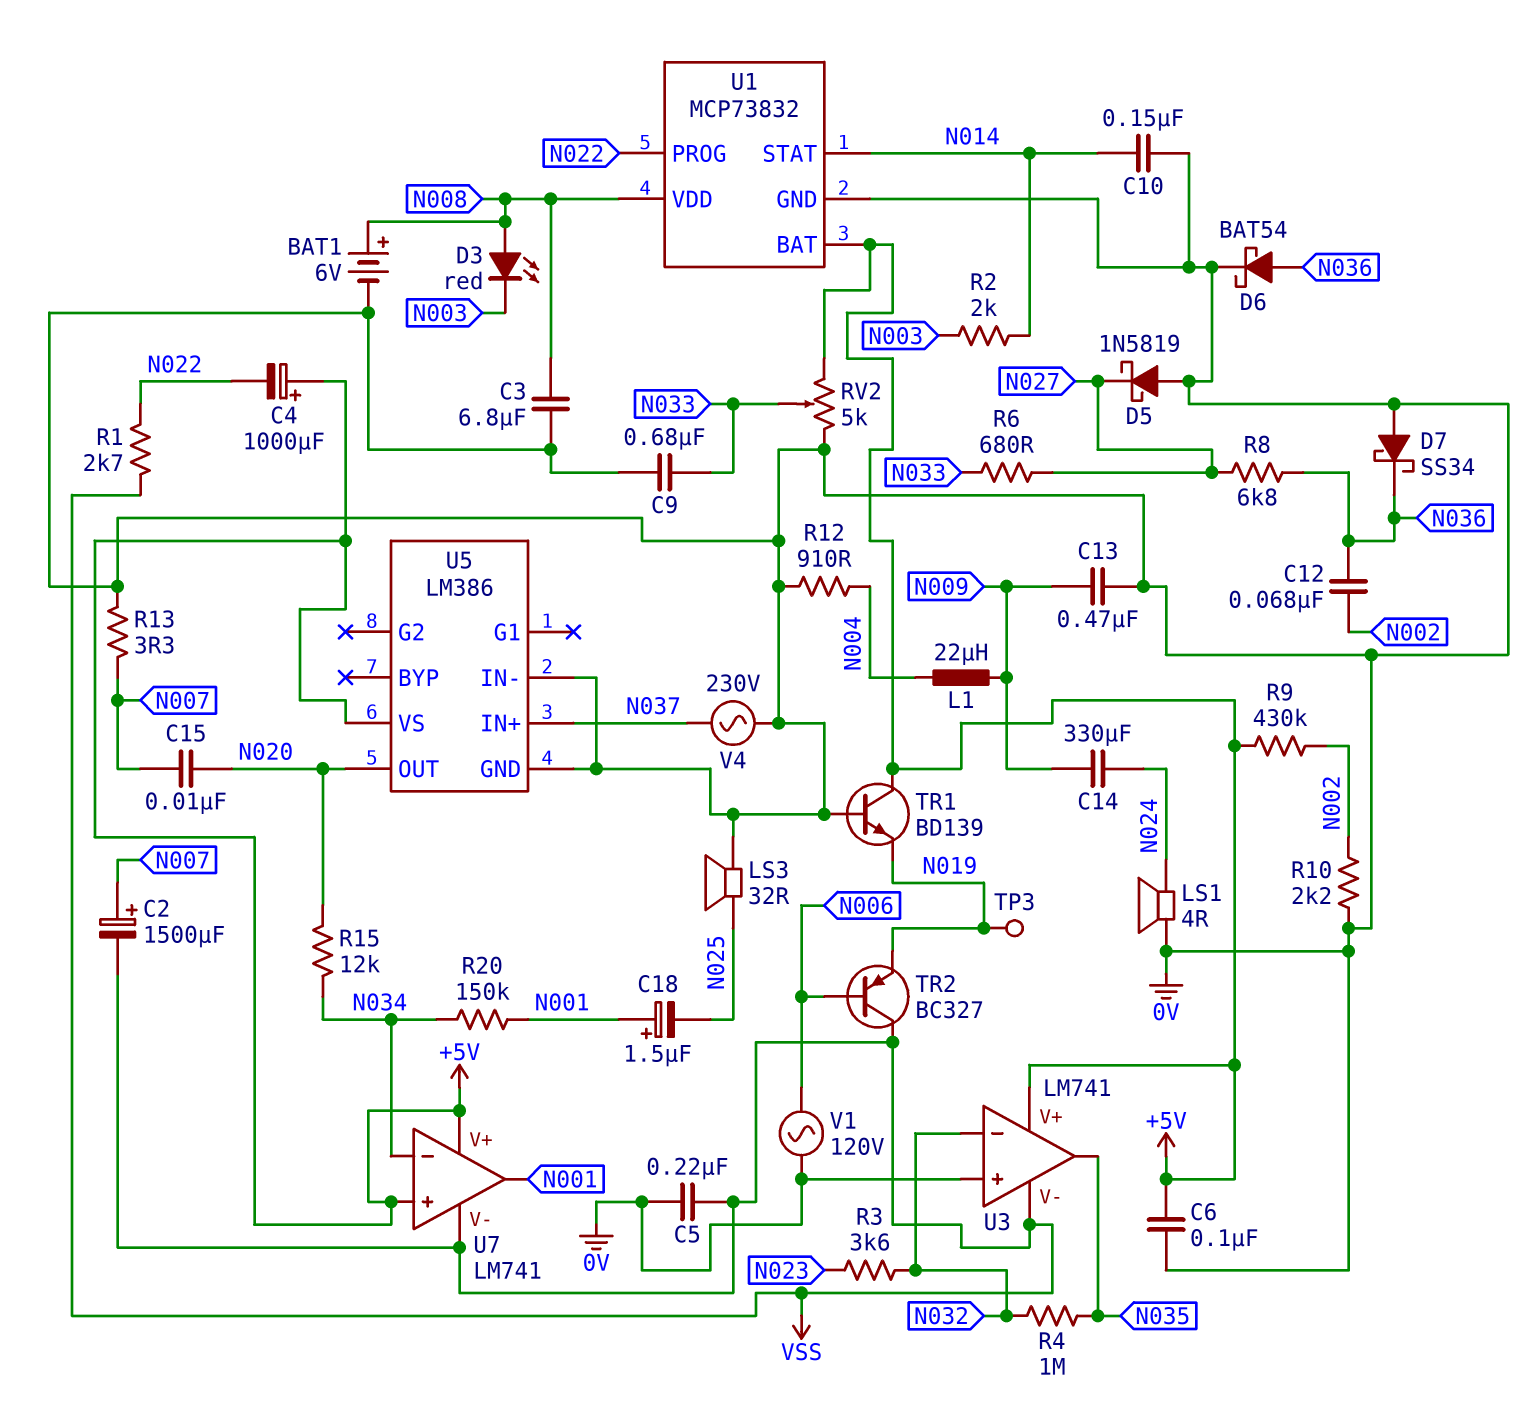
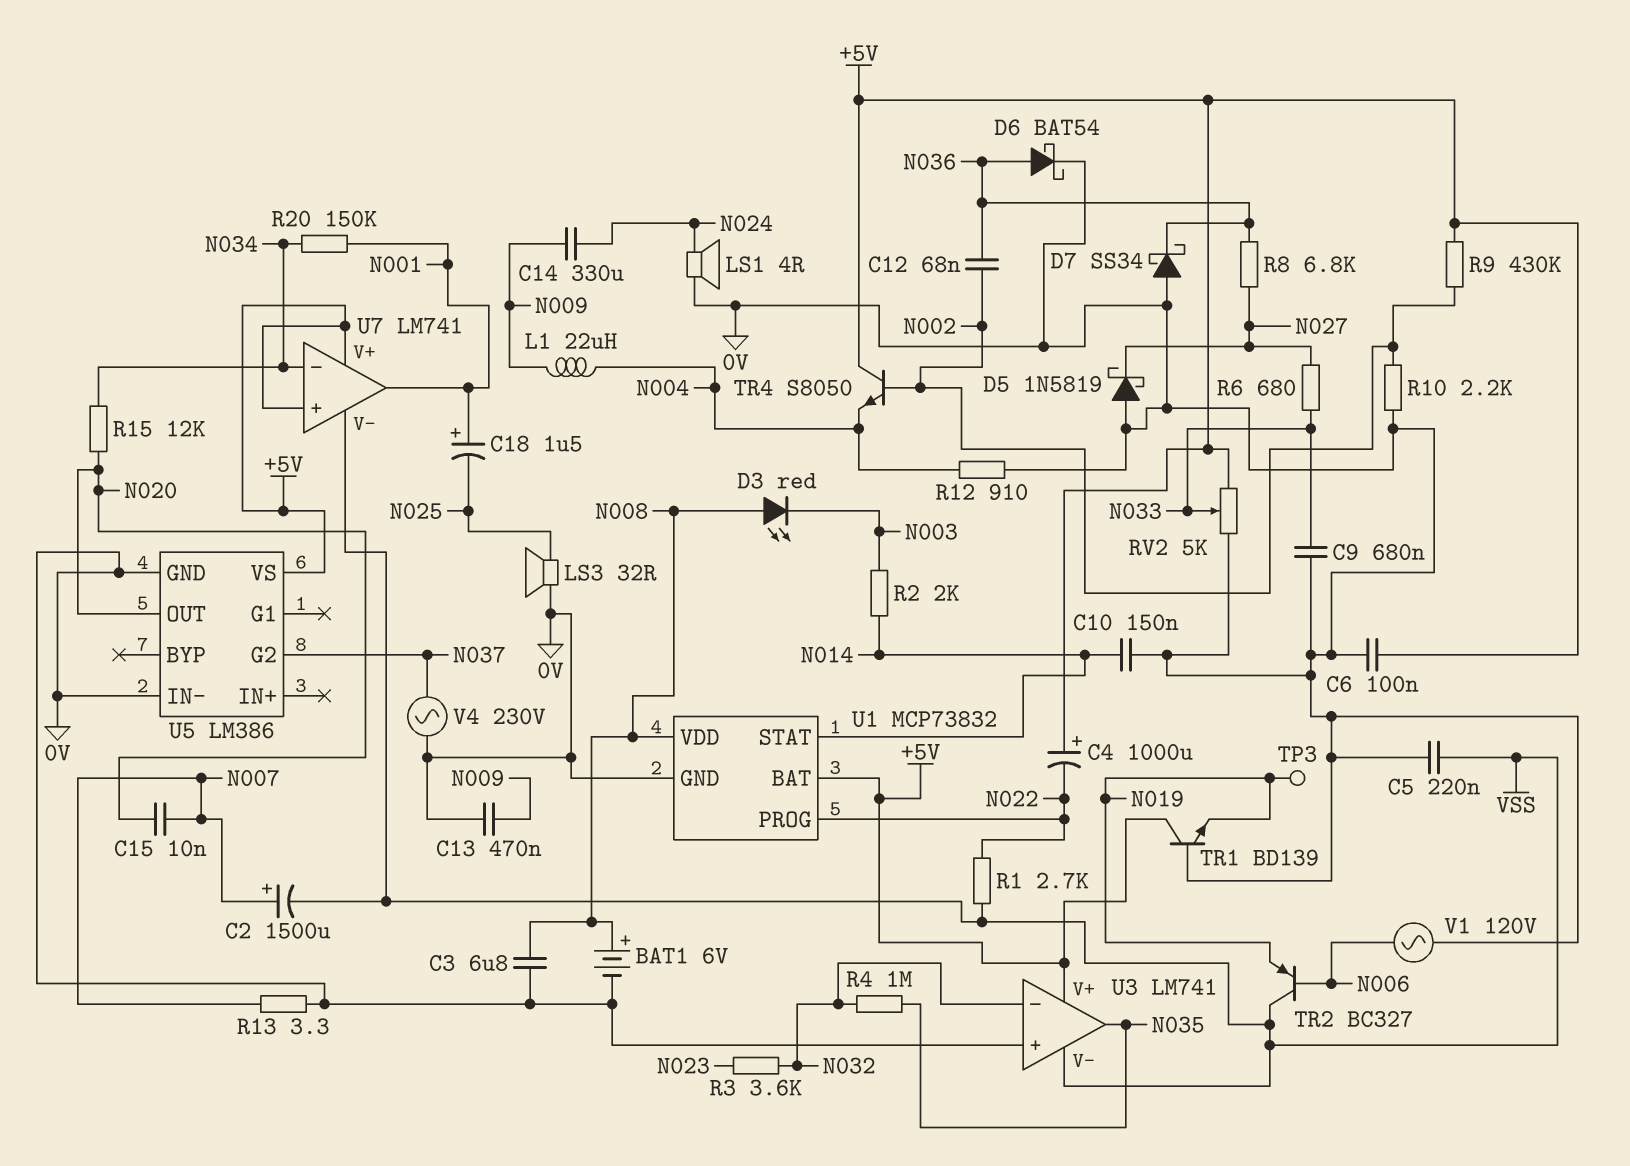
TR4: none -> NPN S8050 (B N002, C +5V, E N004)
U5 pin G2: none -> N037
U5 pin IN+: N037 -> none

